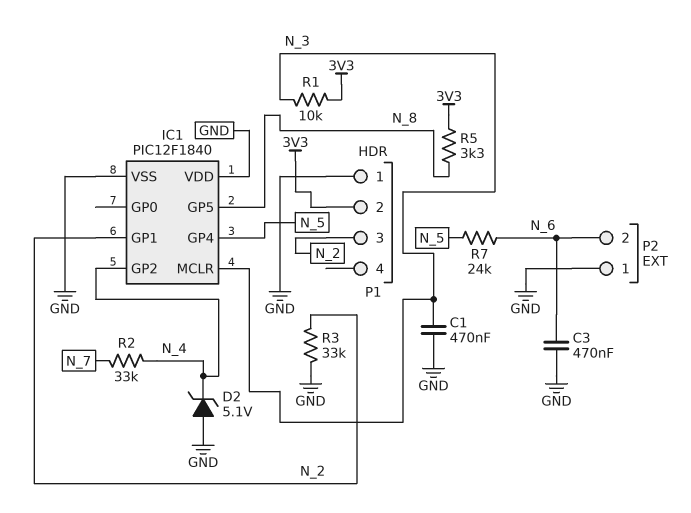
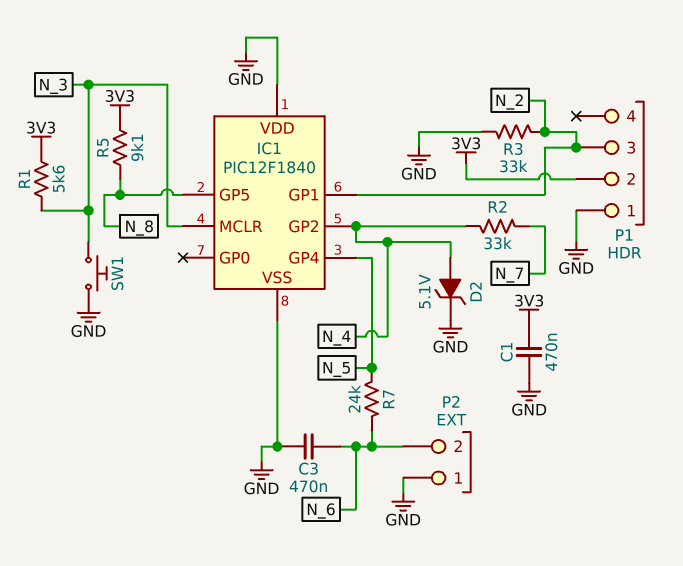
C1: 470nF (GND, N_3) -> 470nF (3V3, GND)
D2: zener 5.1V (A GND, K N_4) -> zener 5.1V (A N_4, K GND)
R1: 10k (3V3, N_3) -> 5.6k (3V3, N_3)
R5: 3.3k (3V3, N_8) -> 9.1k (3V3, N_8)
SW1: none -> button (GND, N_3)

